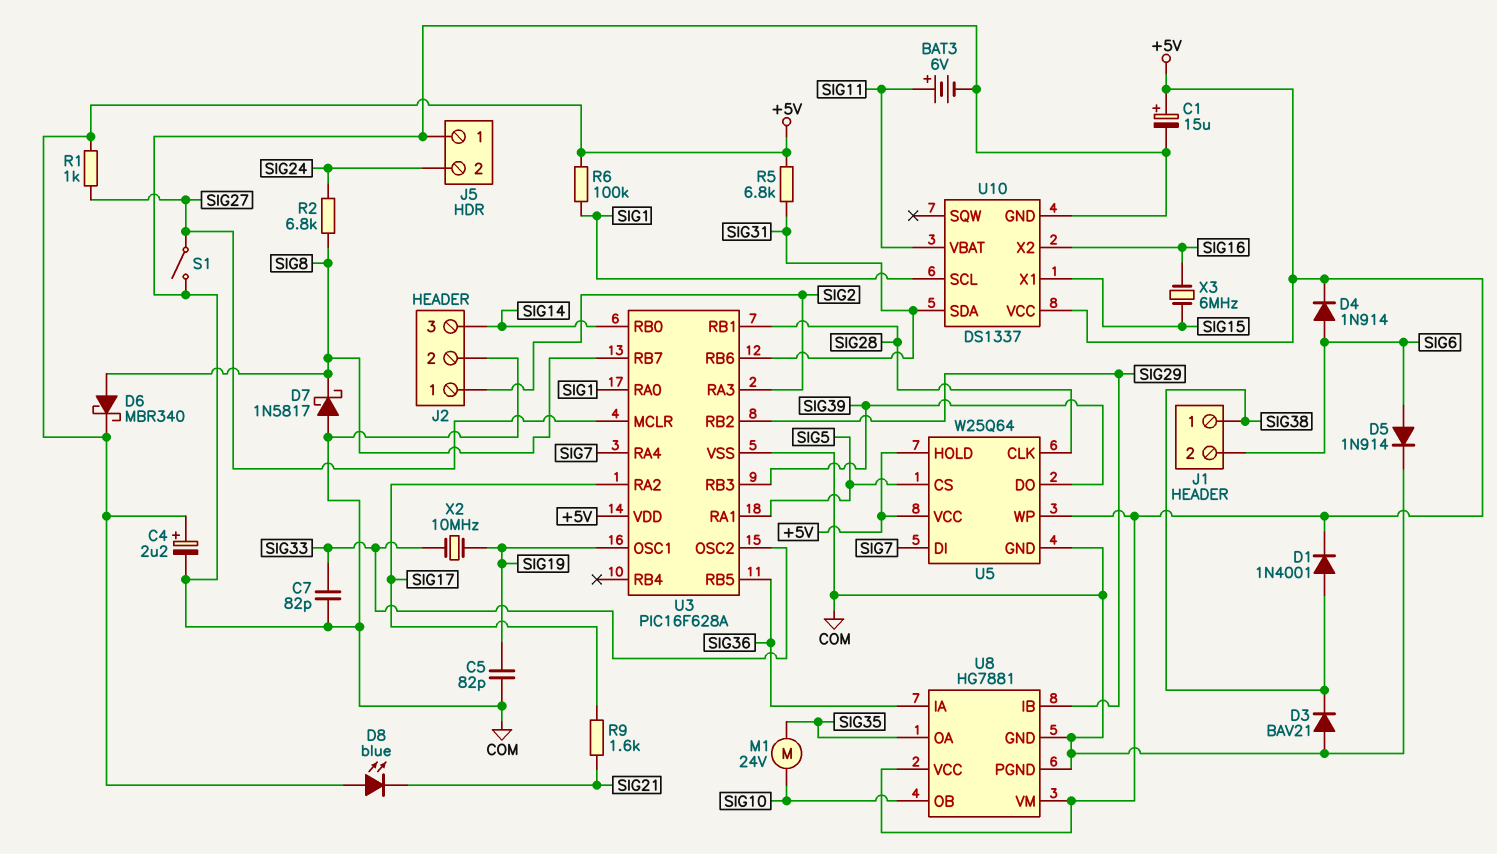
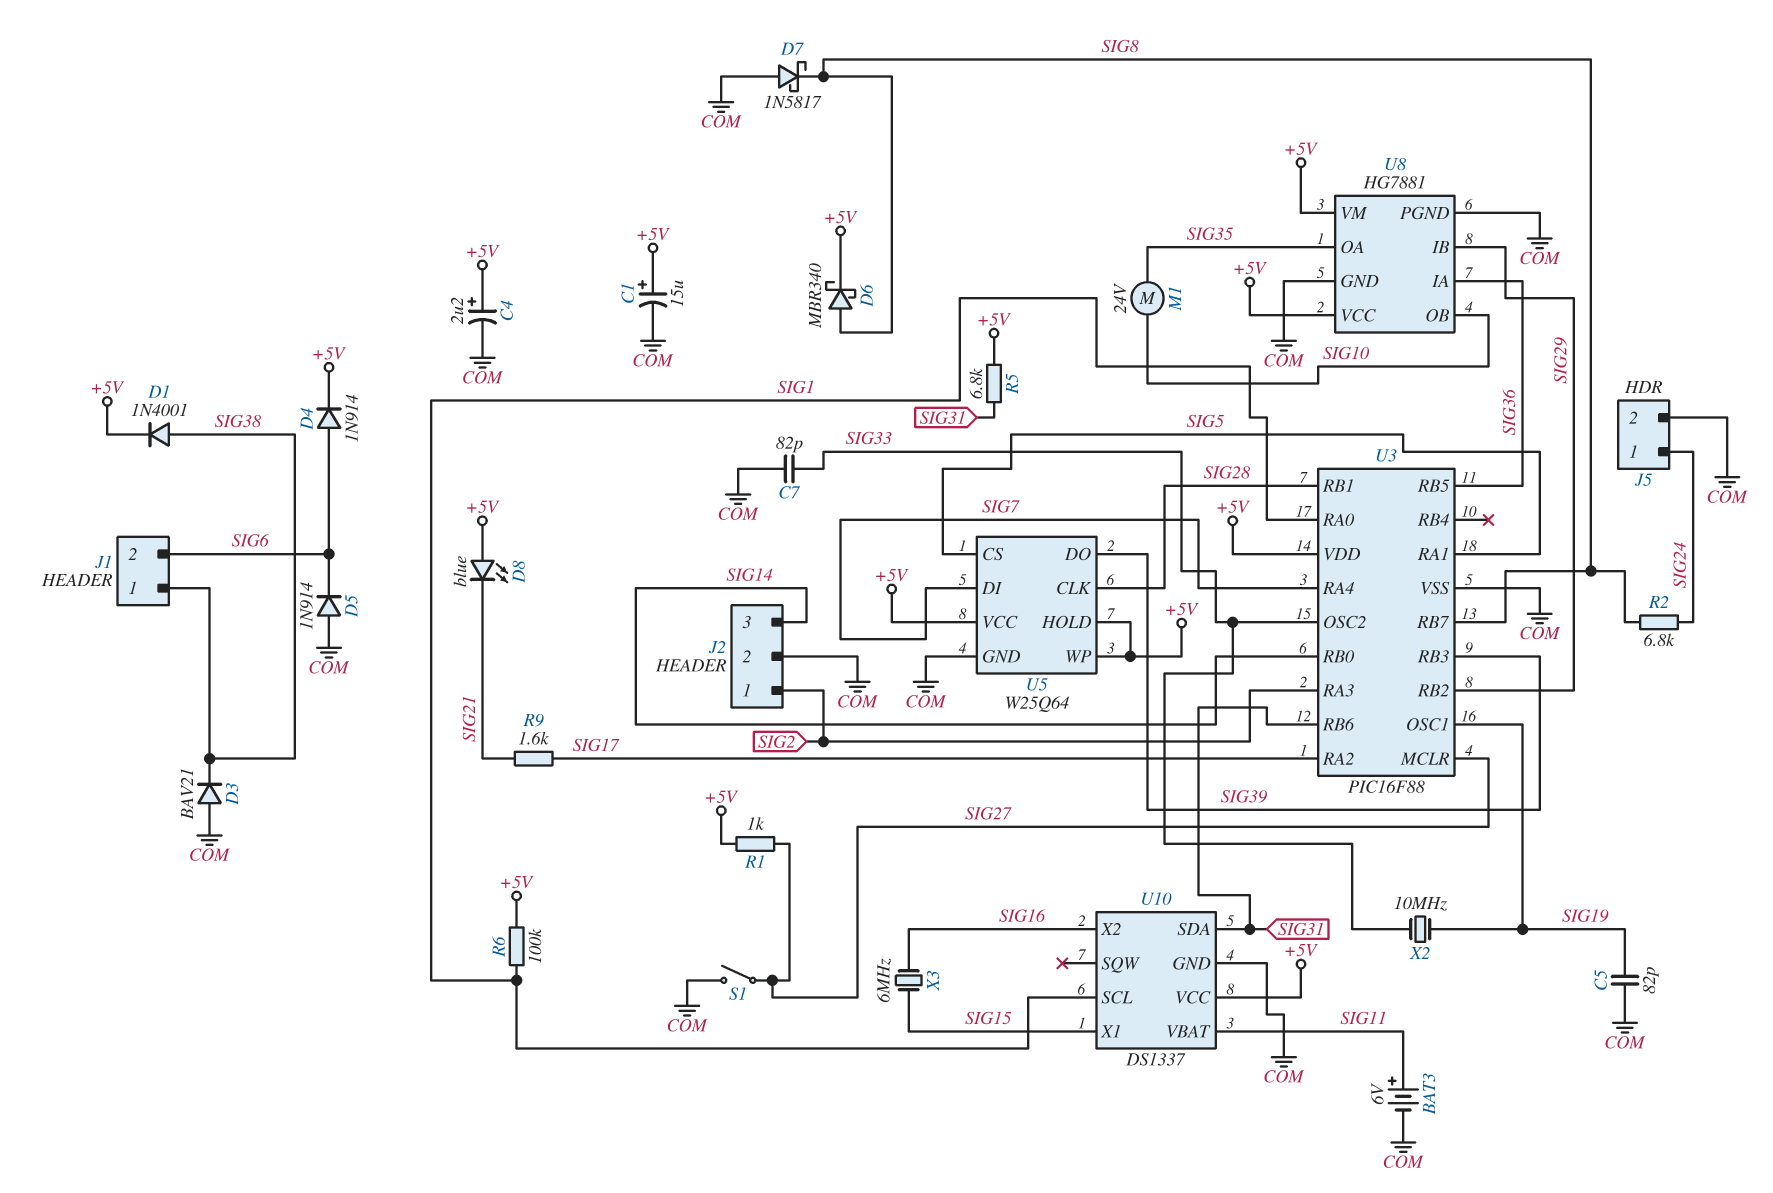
D5: diode 1N914 (A SIG6, K COM) -> diode 1N914 (A COM, K SIG6)
J5 pin 1: COM -> SIG24
J5 pin 2: SIG24 -> COM
U3: PIC16F628A -> PIC16F88

